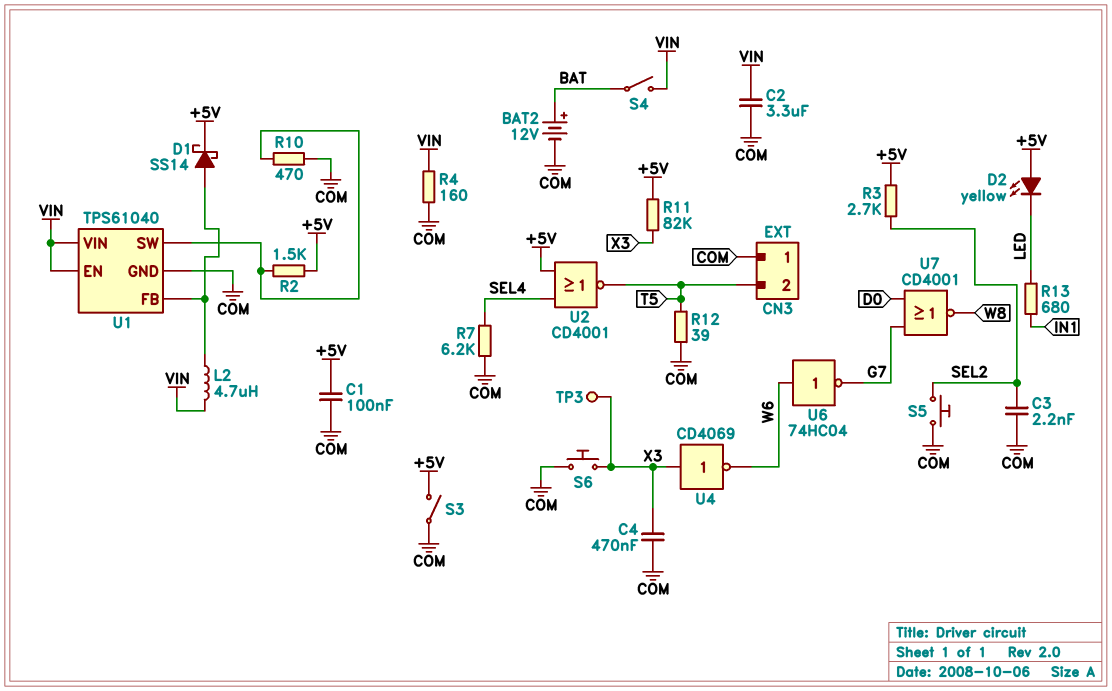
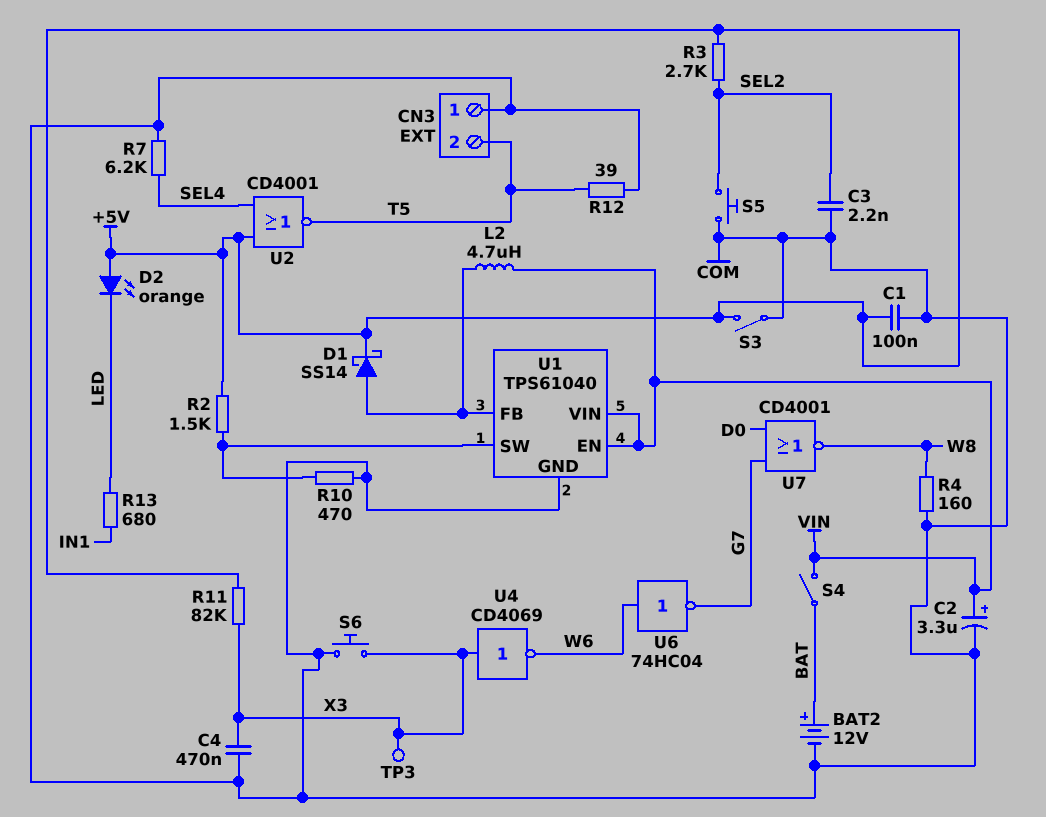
C2: 3.3uF (COM, VIN) -> 3.3uF (plus VIN, minus COM)
D2: LED yellow (A +5V, K LED) -> LED orange (A +5V, K LED)
R4: 160 (COM, VIN) -> 160 (COM, W8)

